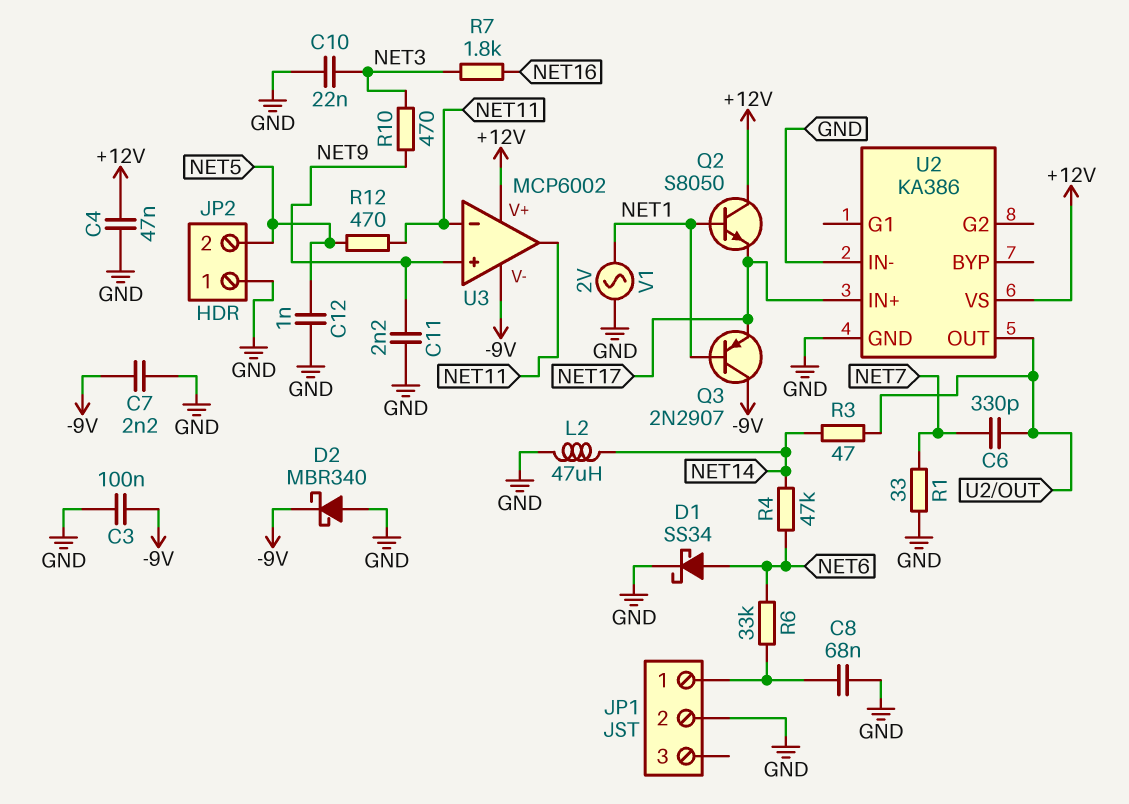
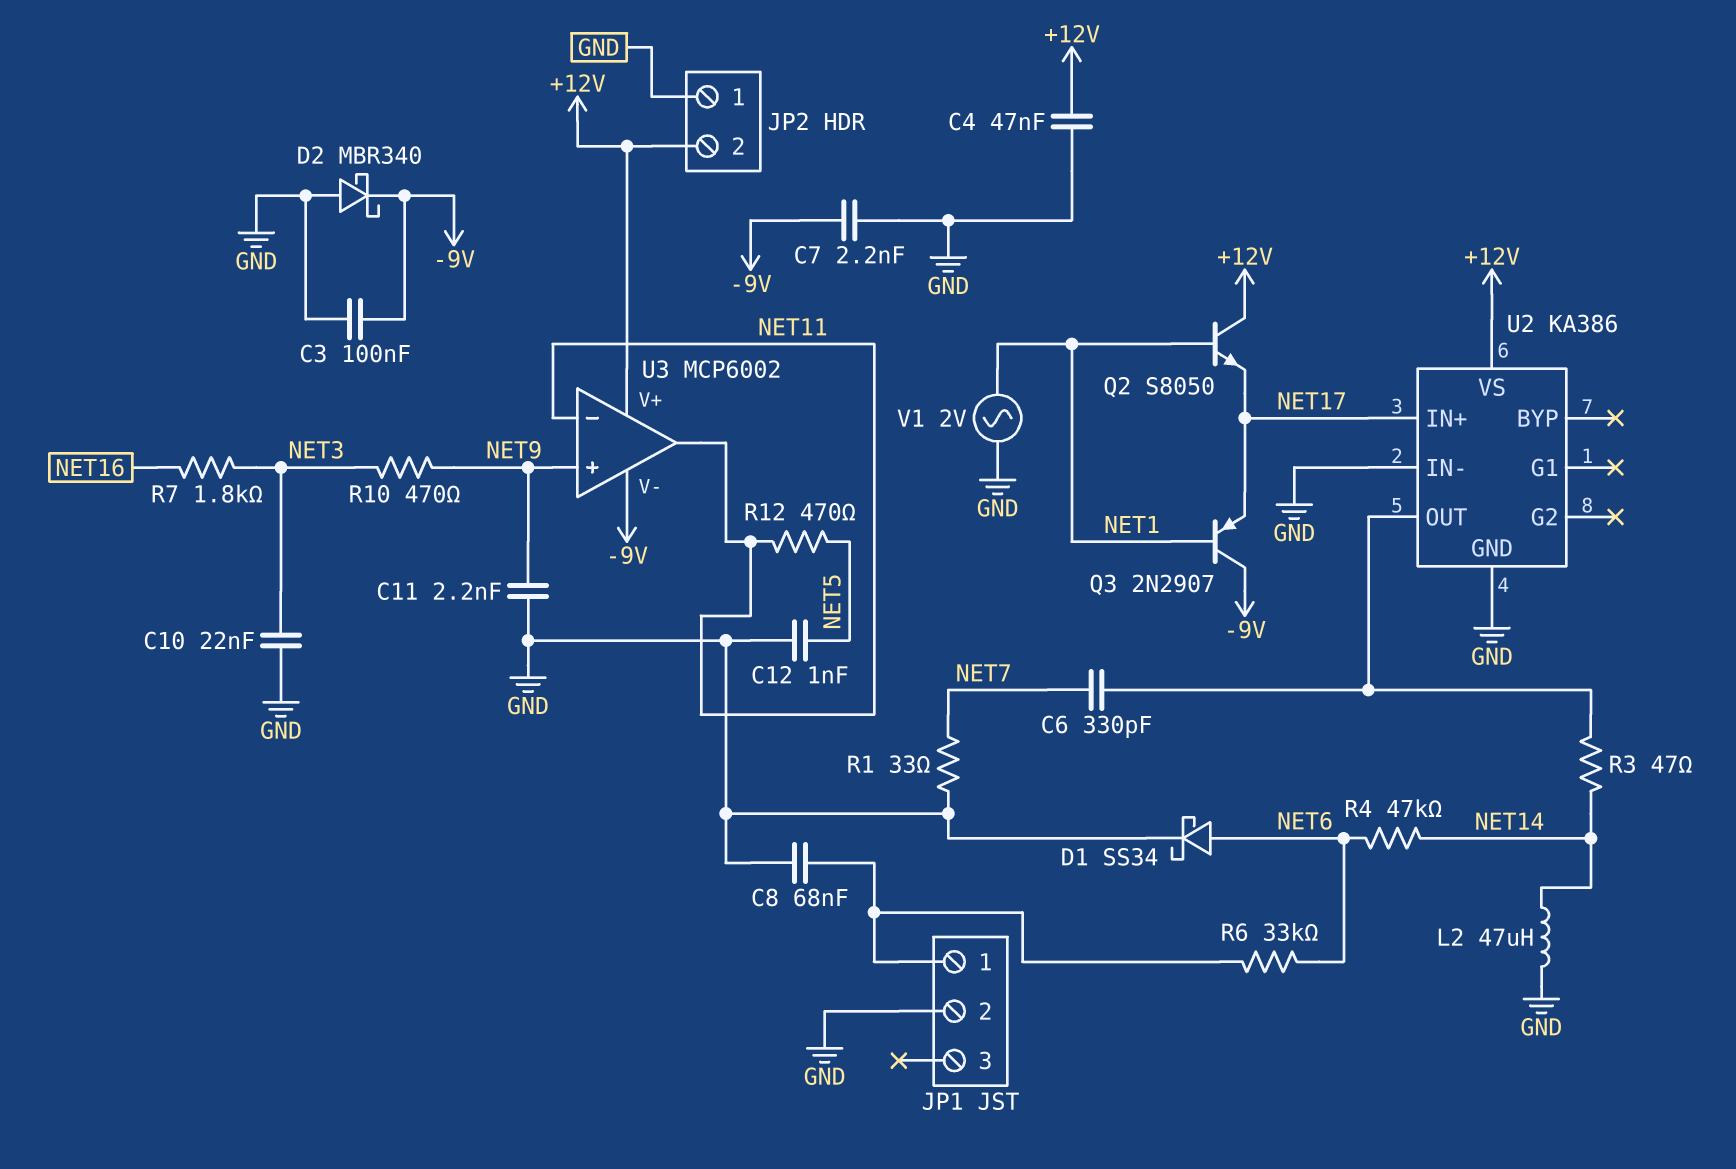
JP2 pin 2: NET5 -> +12V

